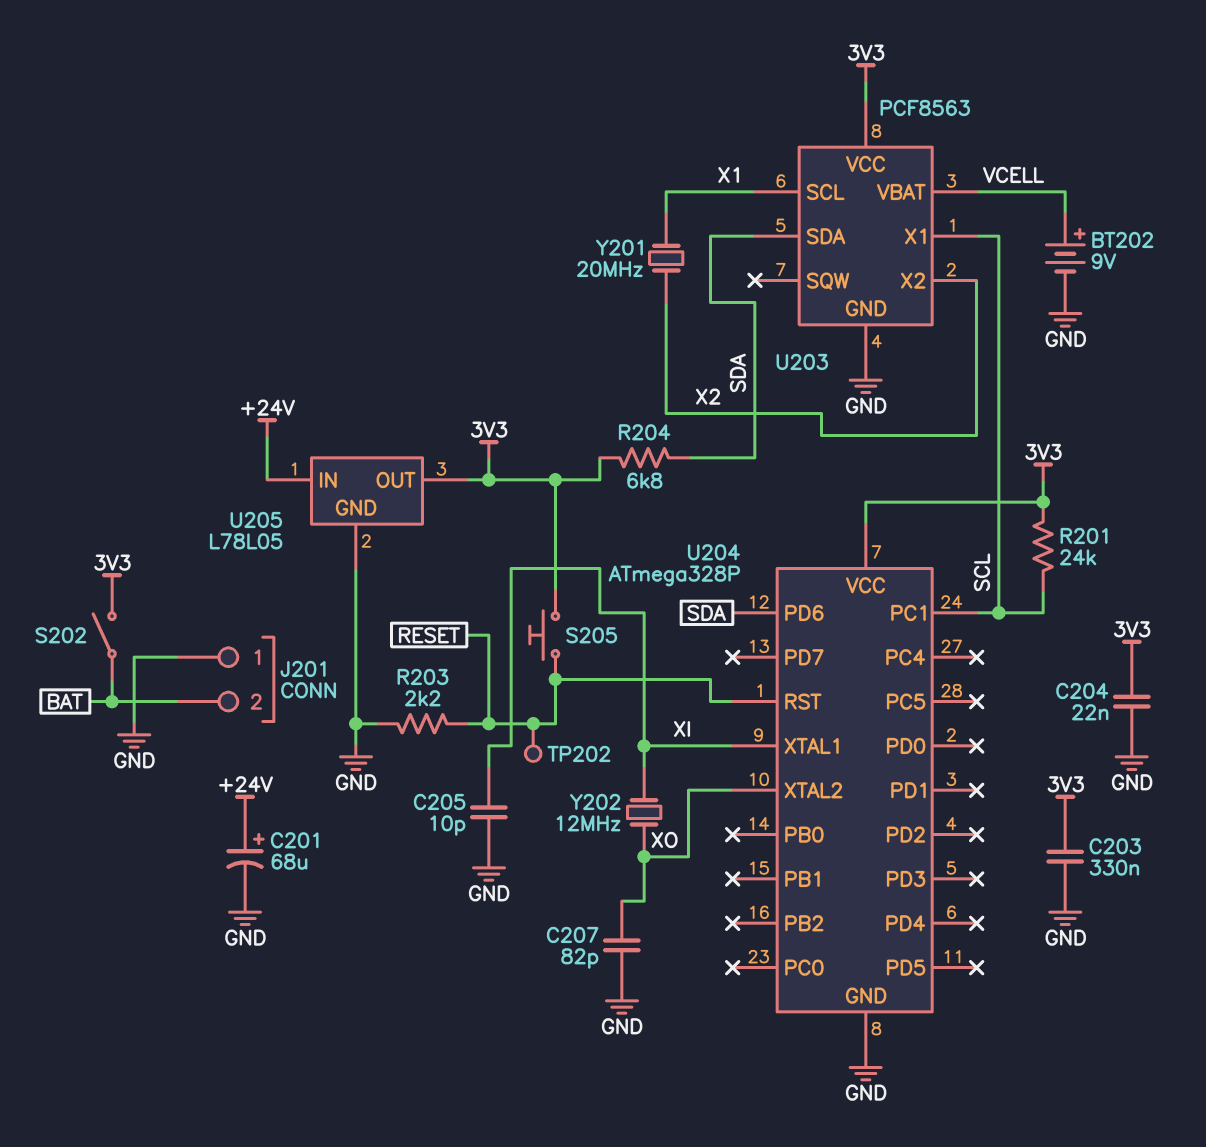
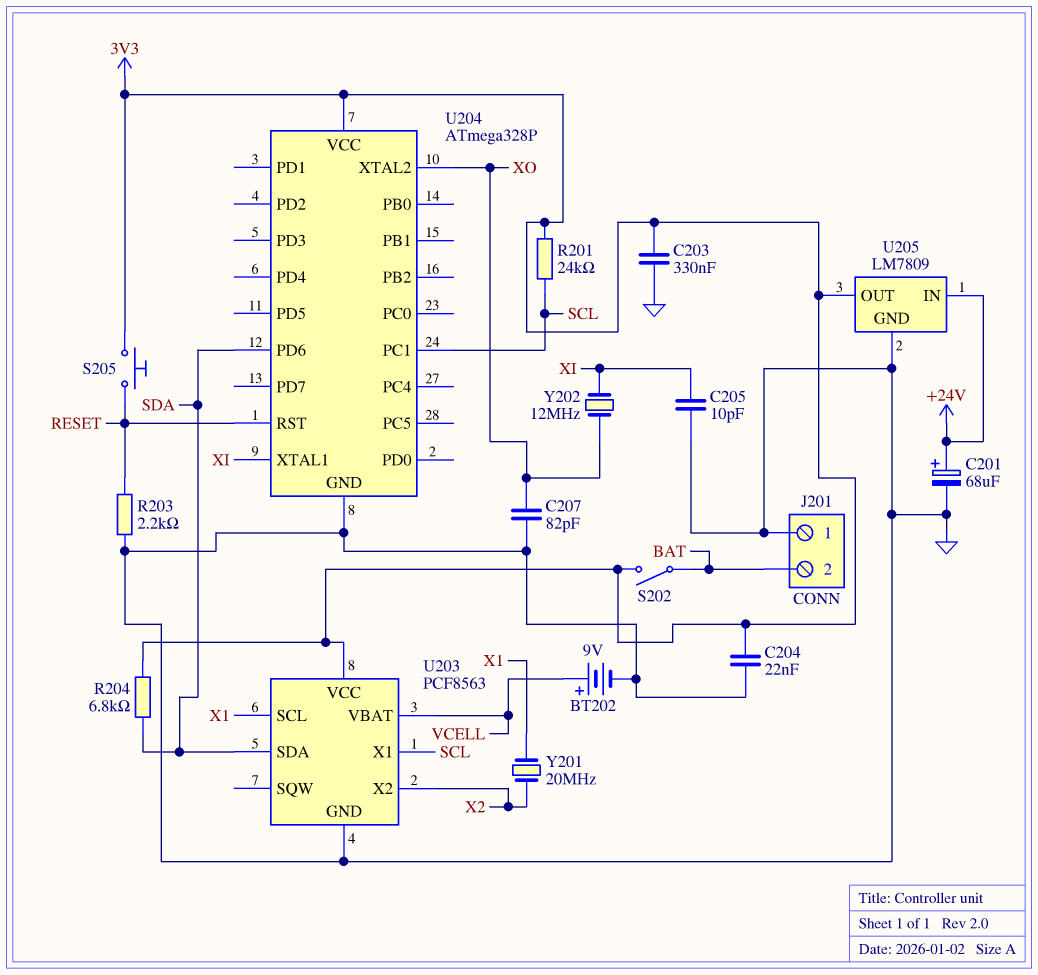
TP202: test point (RESET) -> none
U205: L78L05 -> LM7809

